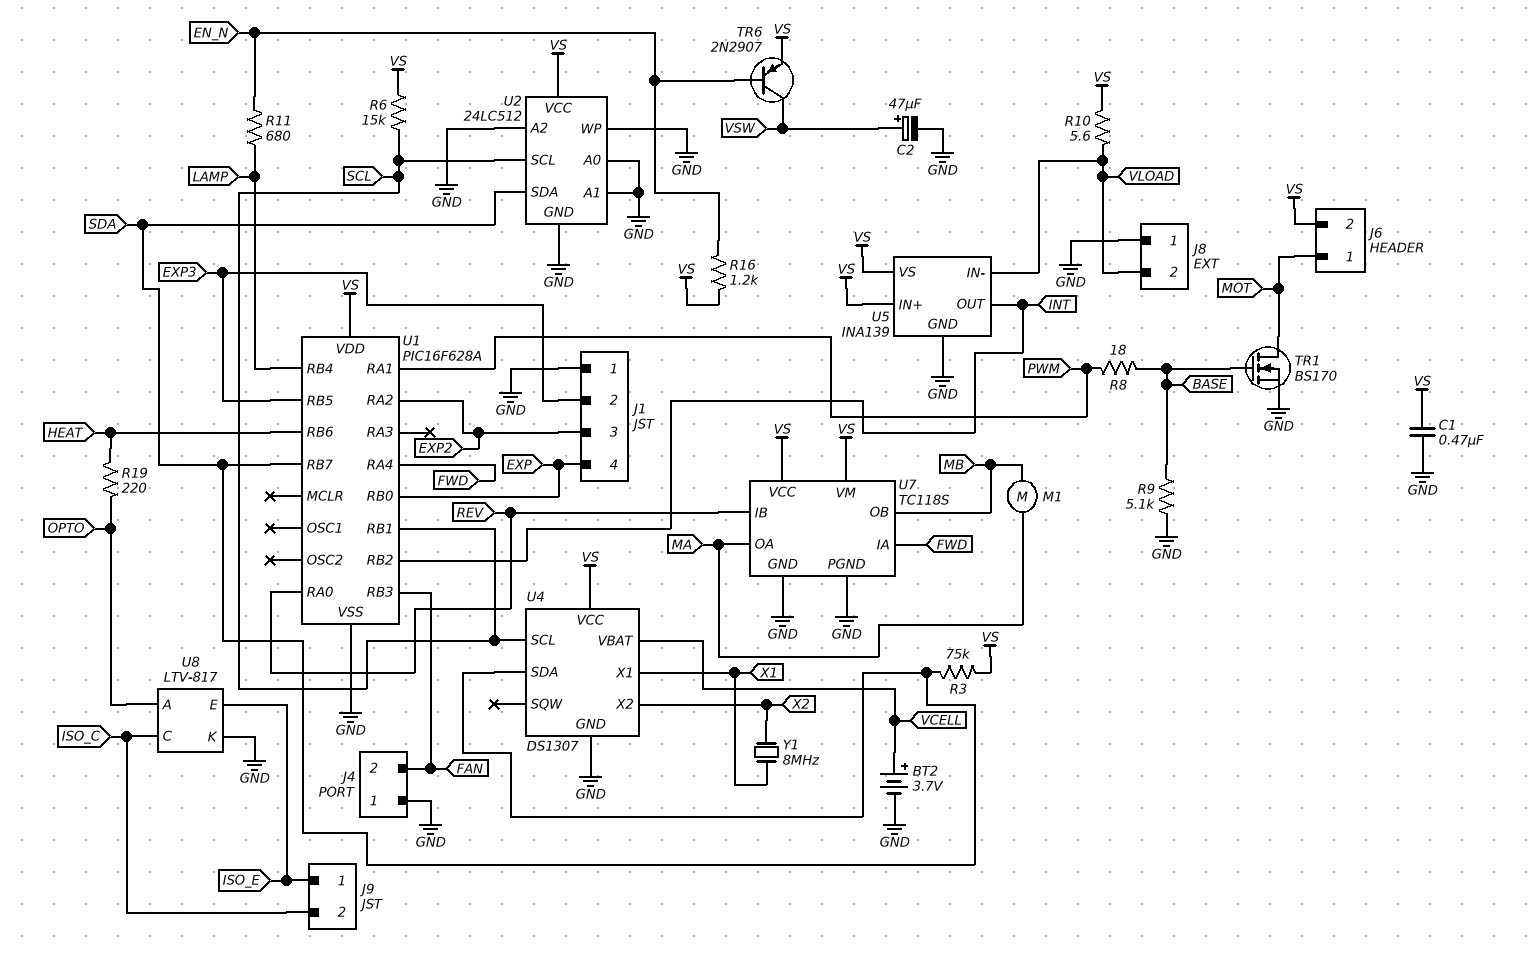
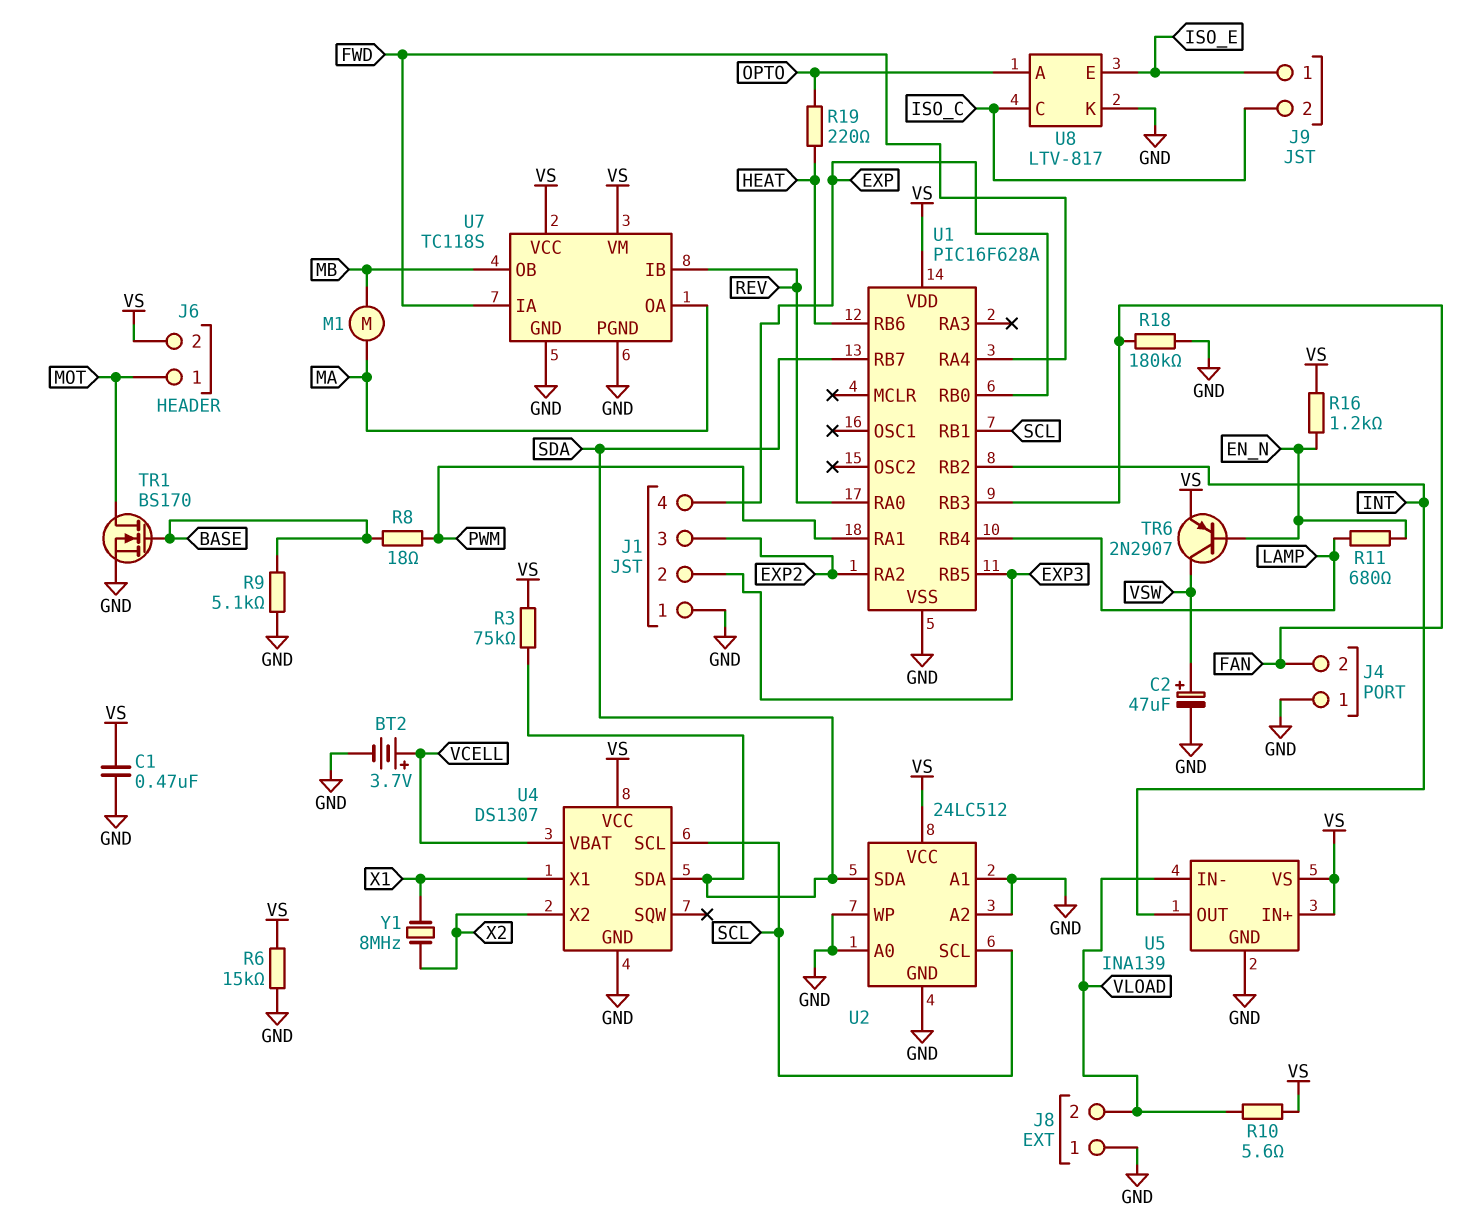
R6: 15k (SCL, VS) -> 15k (GND, VS)
R18: none -> 180k (FAN, GND)

